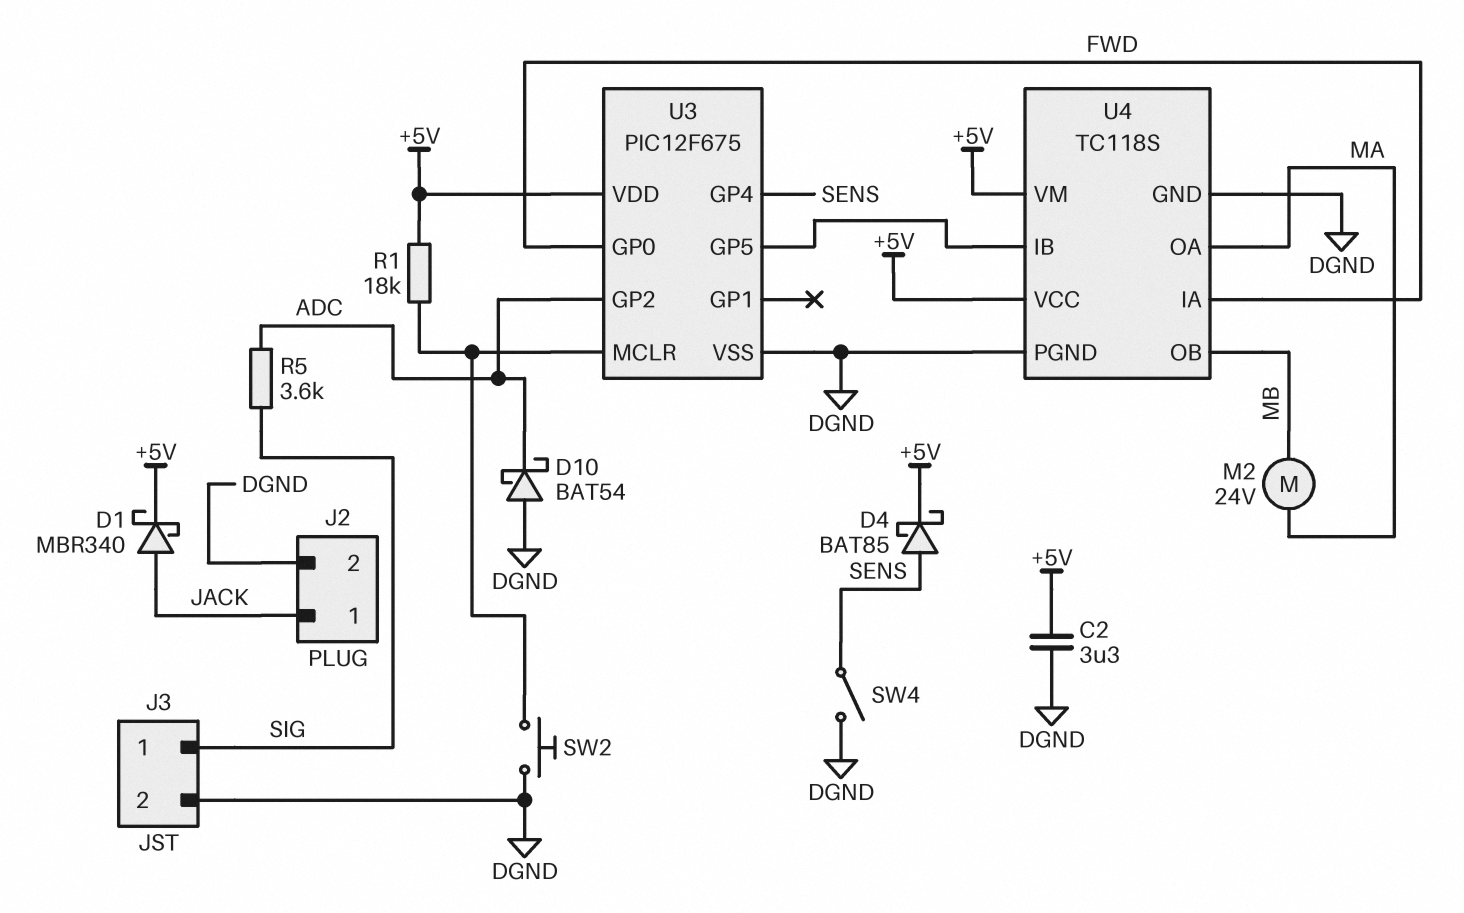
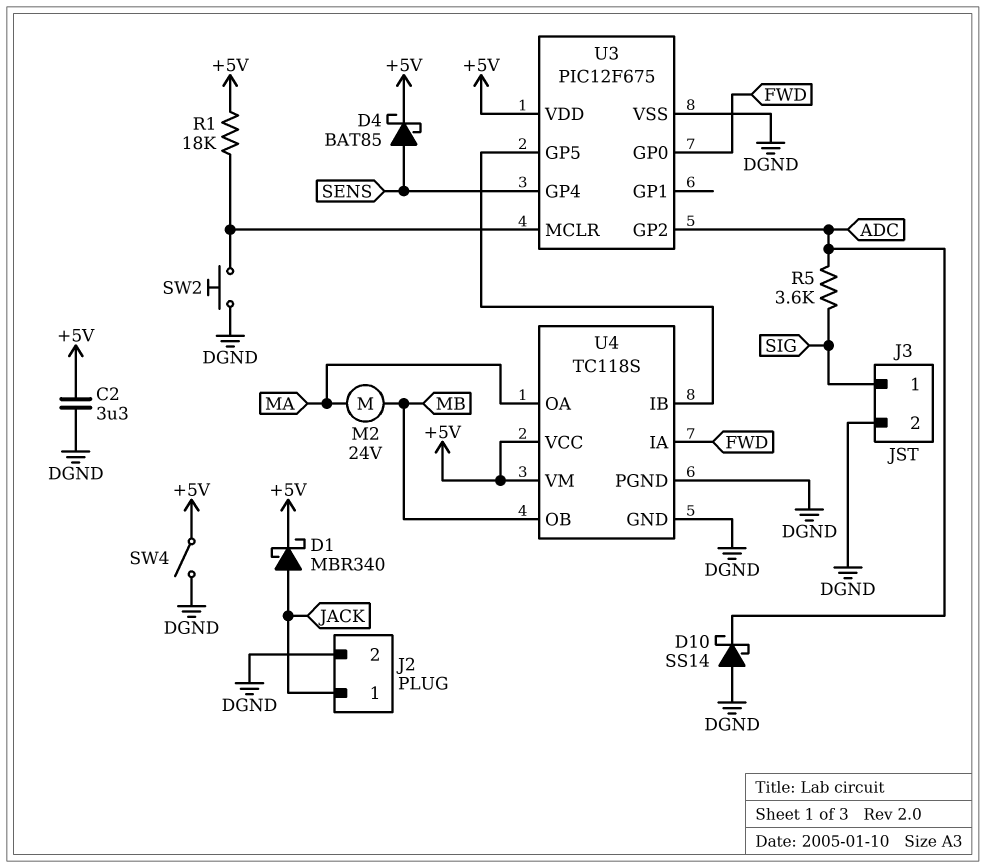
D10: schottky BAT54 (A DGND, K ADC) -> schottky SS14 (A DGND, K ADC)
SW4: switch (DGND, SENS) -> switch (+5V, DGND)

